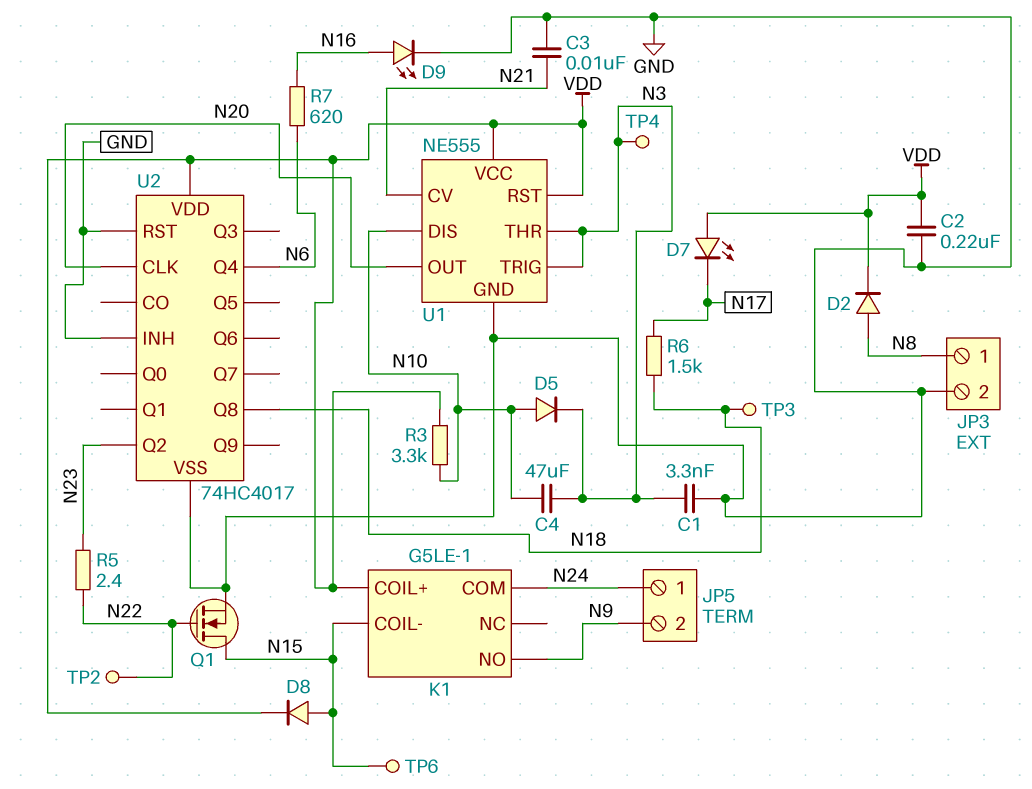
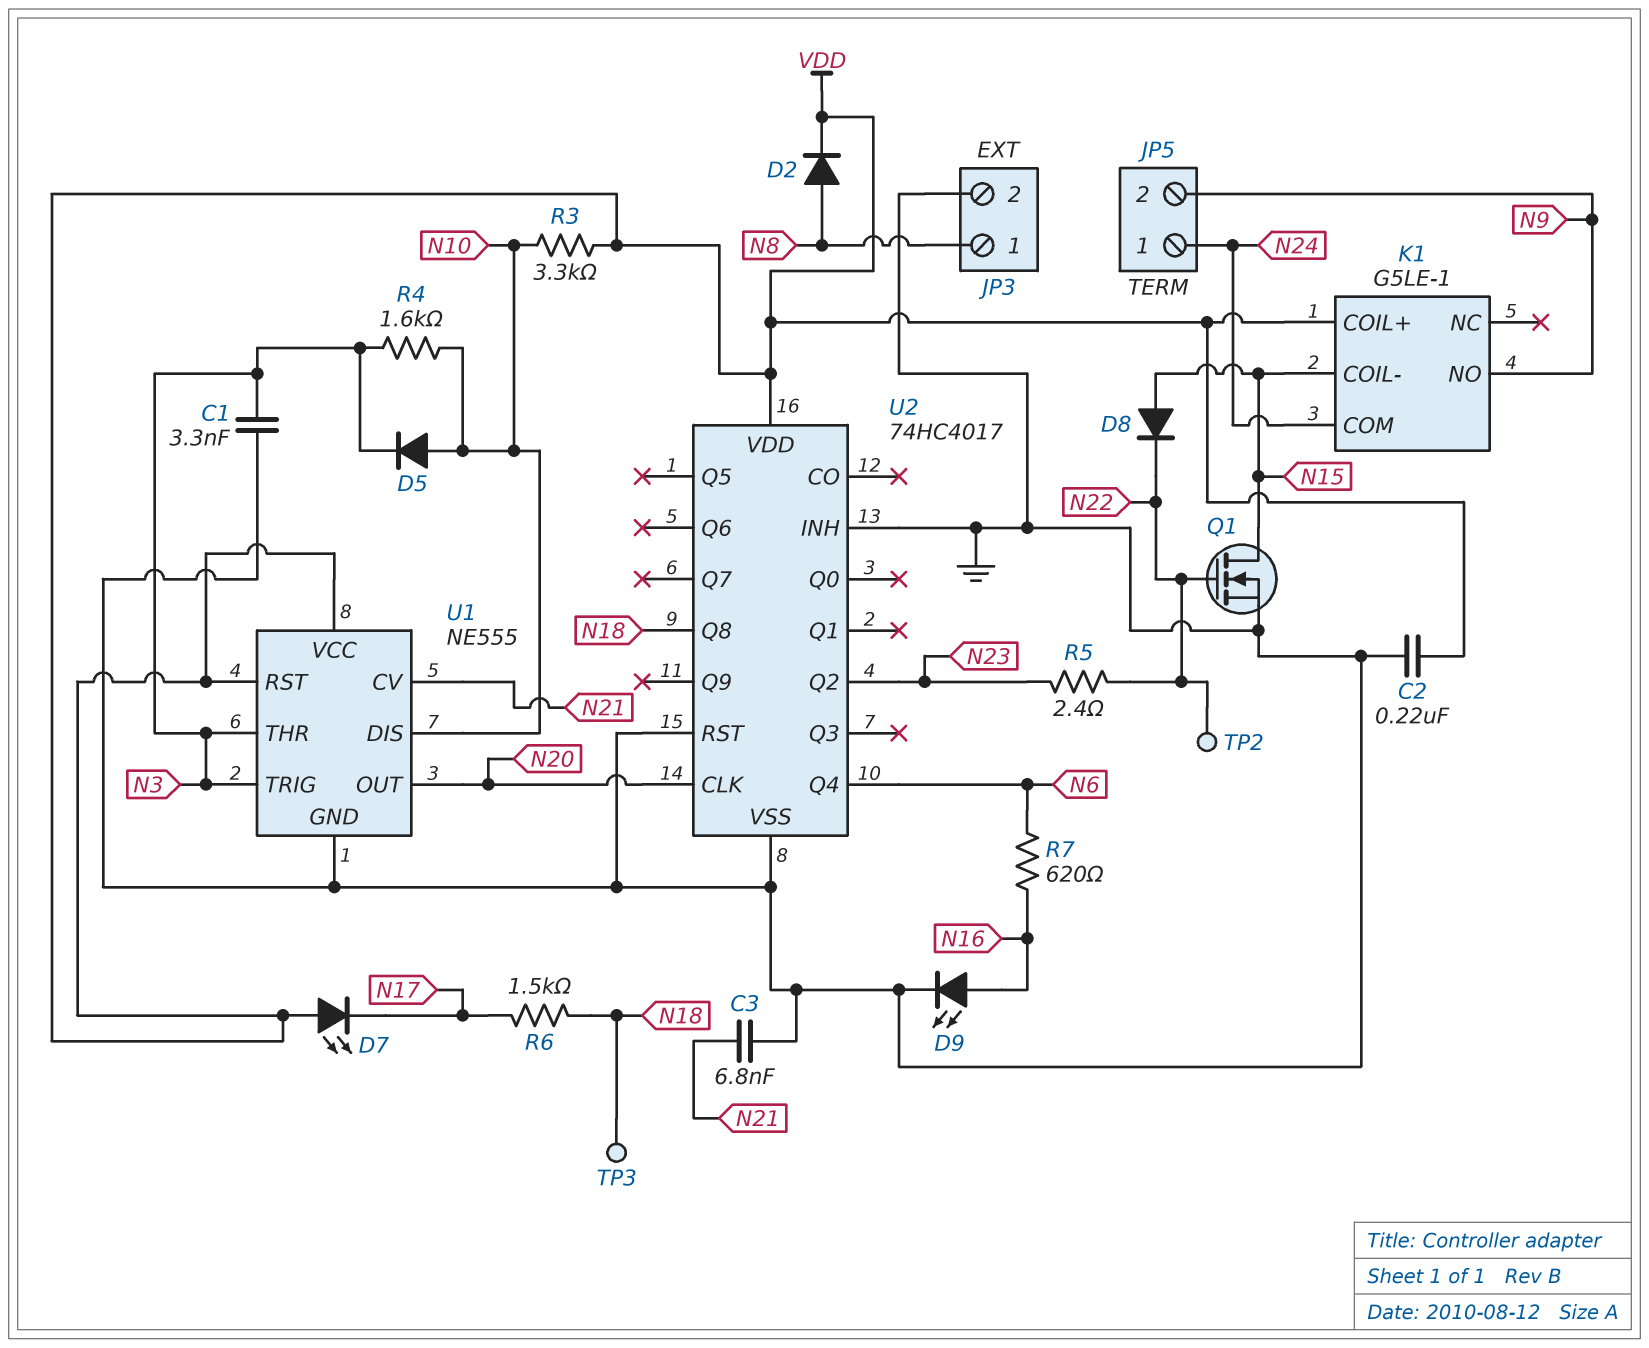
C3: 10nF (GND, N21) -> 6.8nF (GND, N21)
C4: 47uF (N3, N10) -> none
D8: diode (A N15, K VDD) -> diode (A N15, K N22)
R4: none -> 1.6k (N3, N10)
TP4: test point (N3) -> none
TP6: test point (N15) -> none

